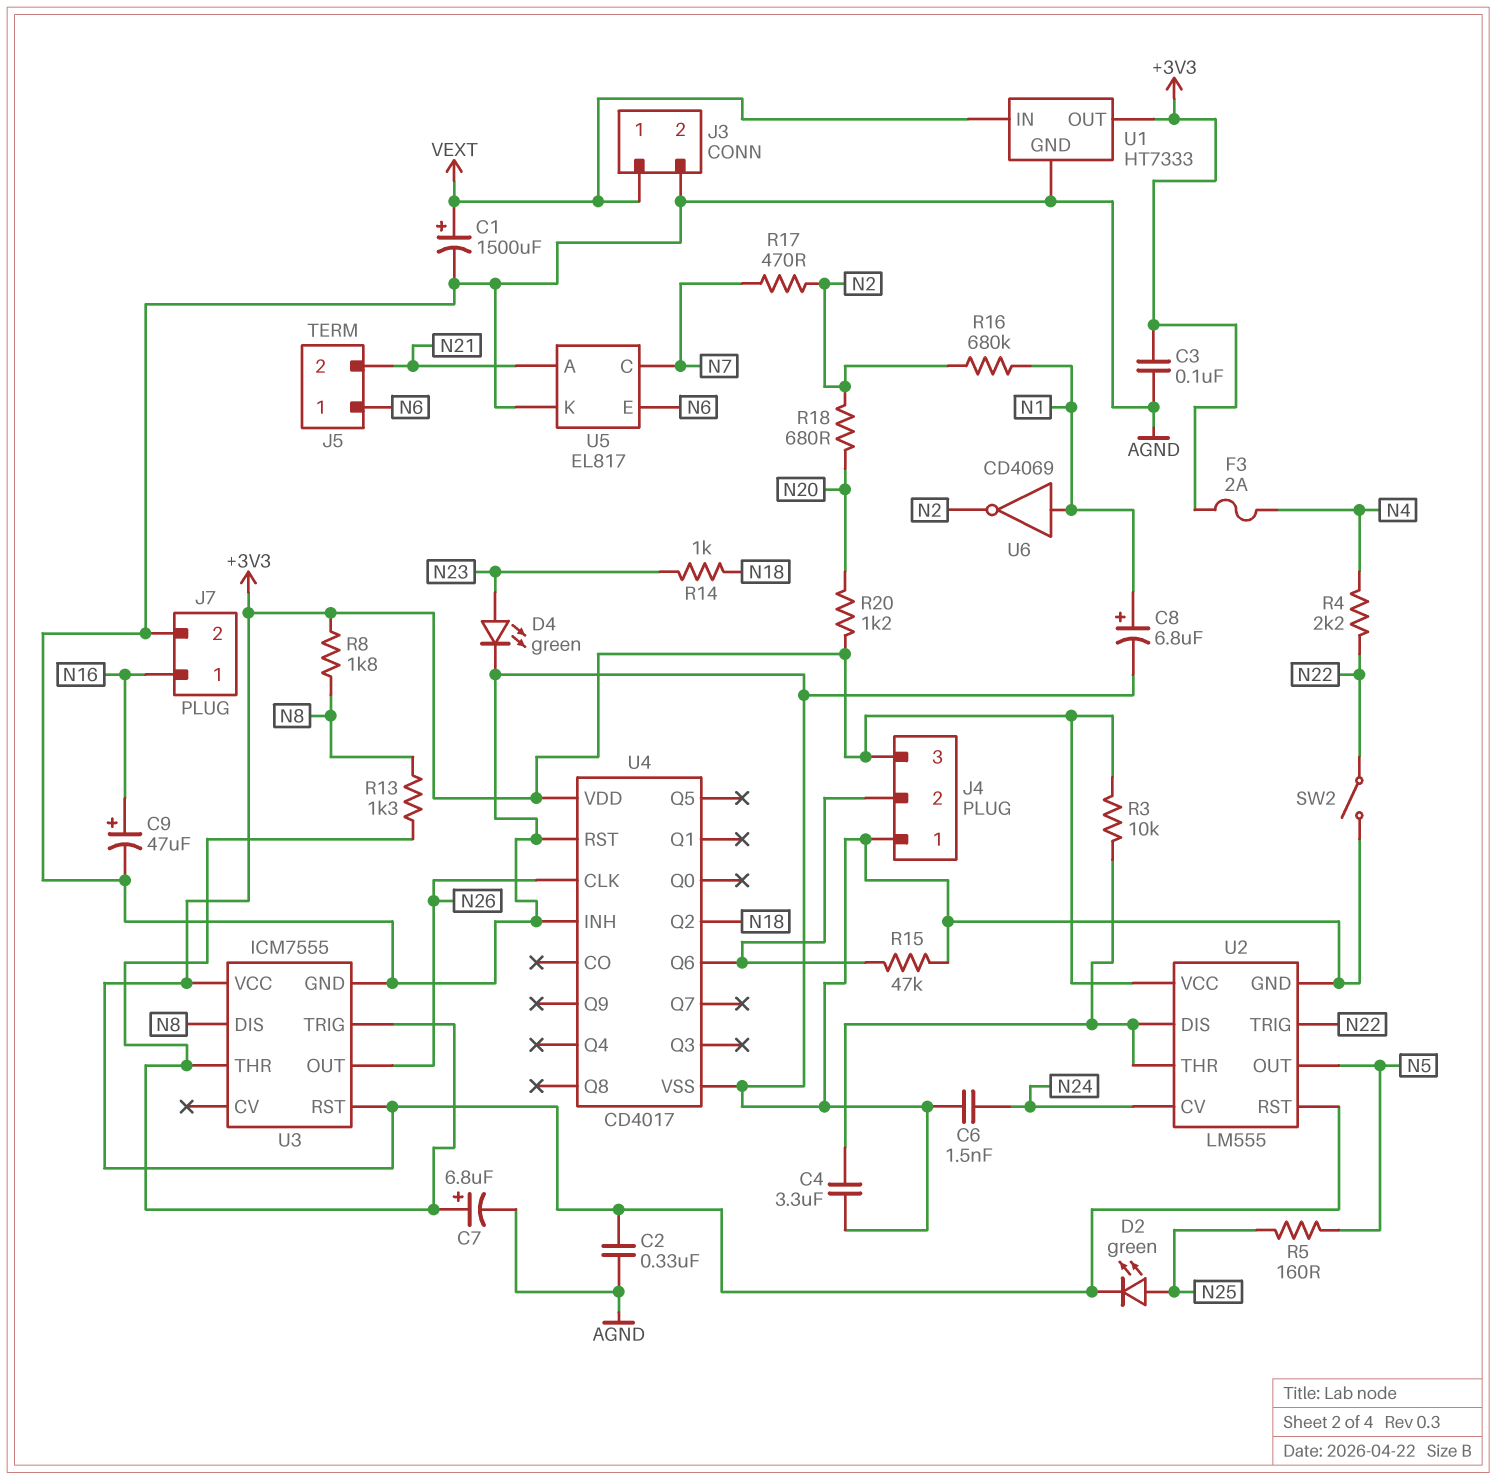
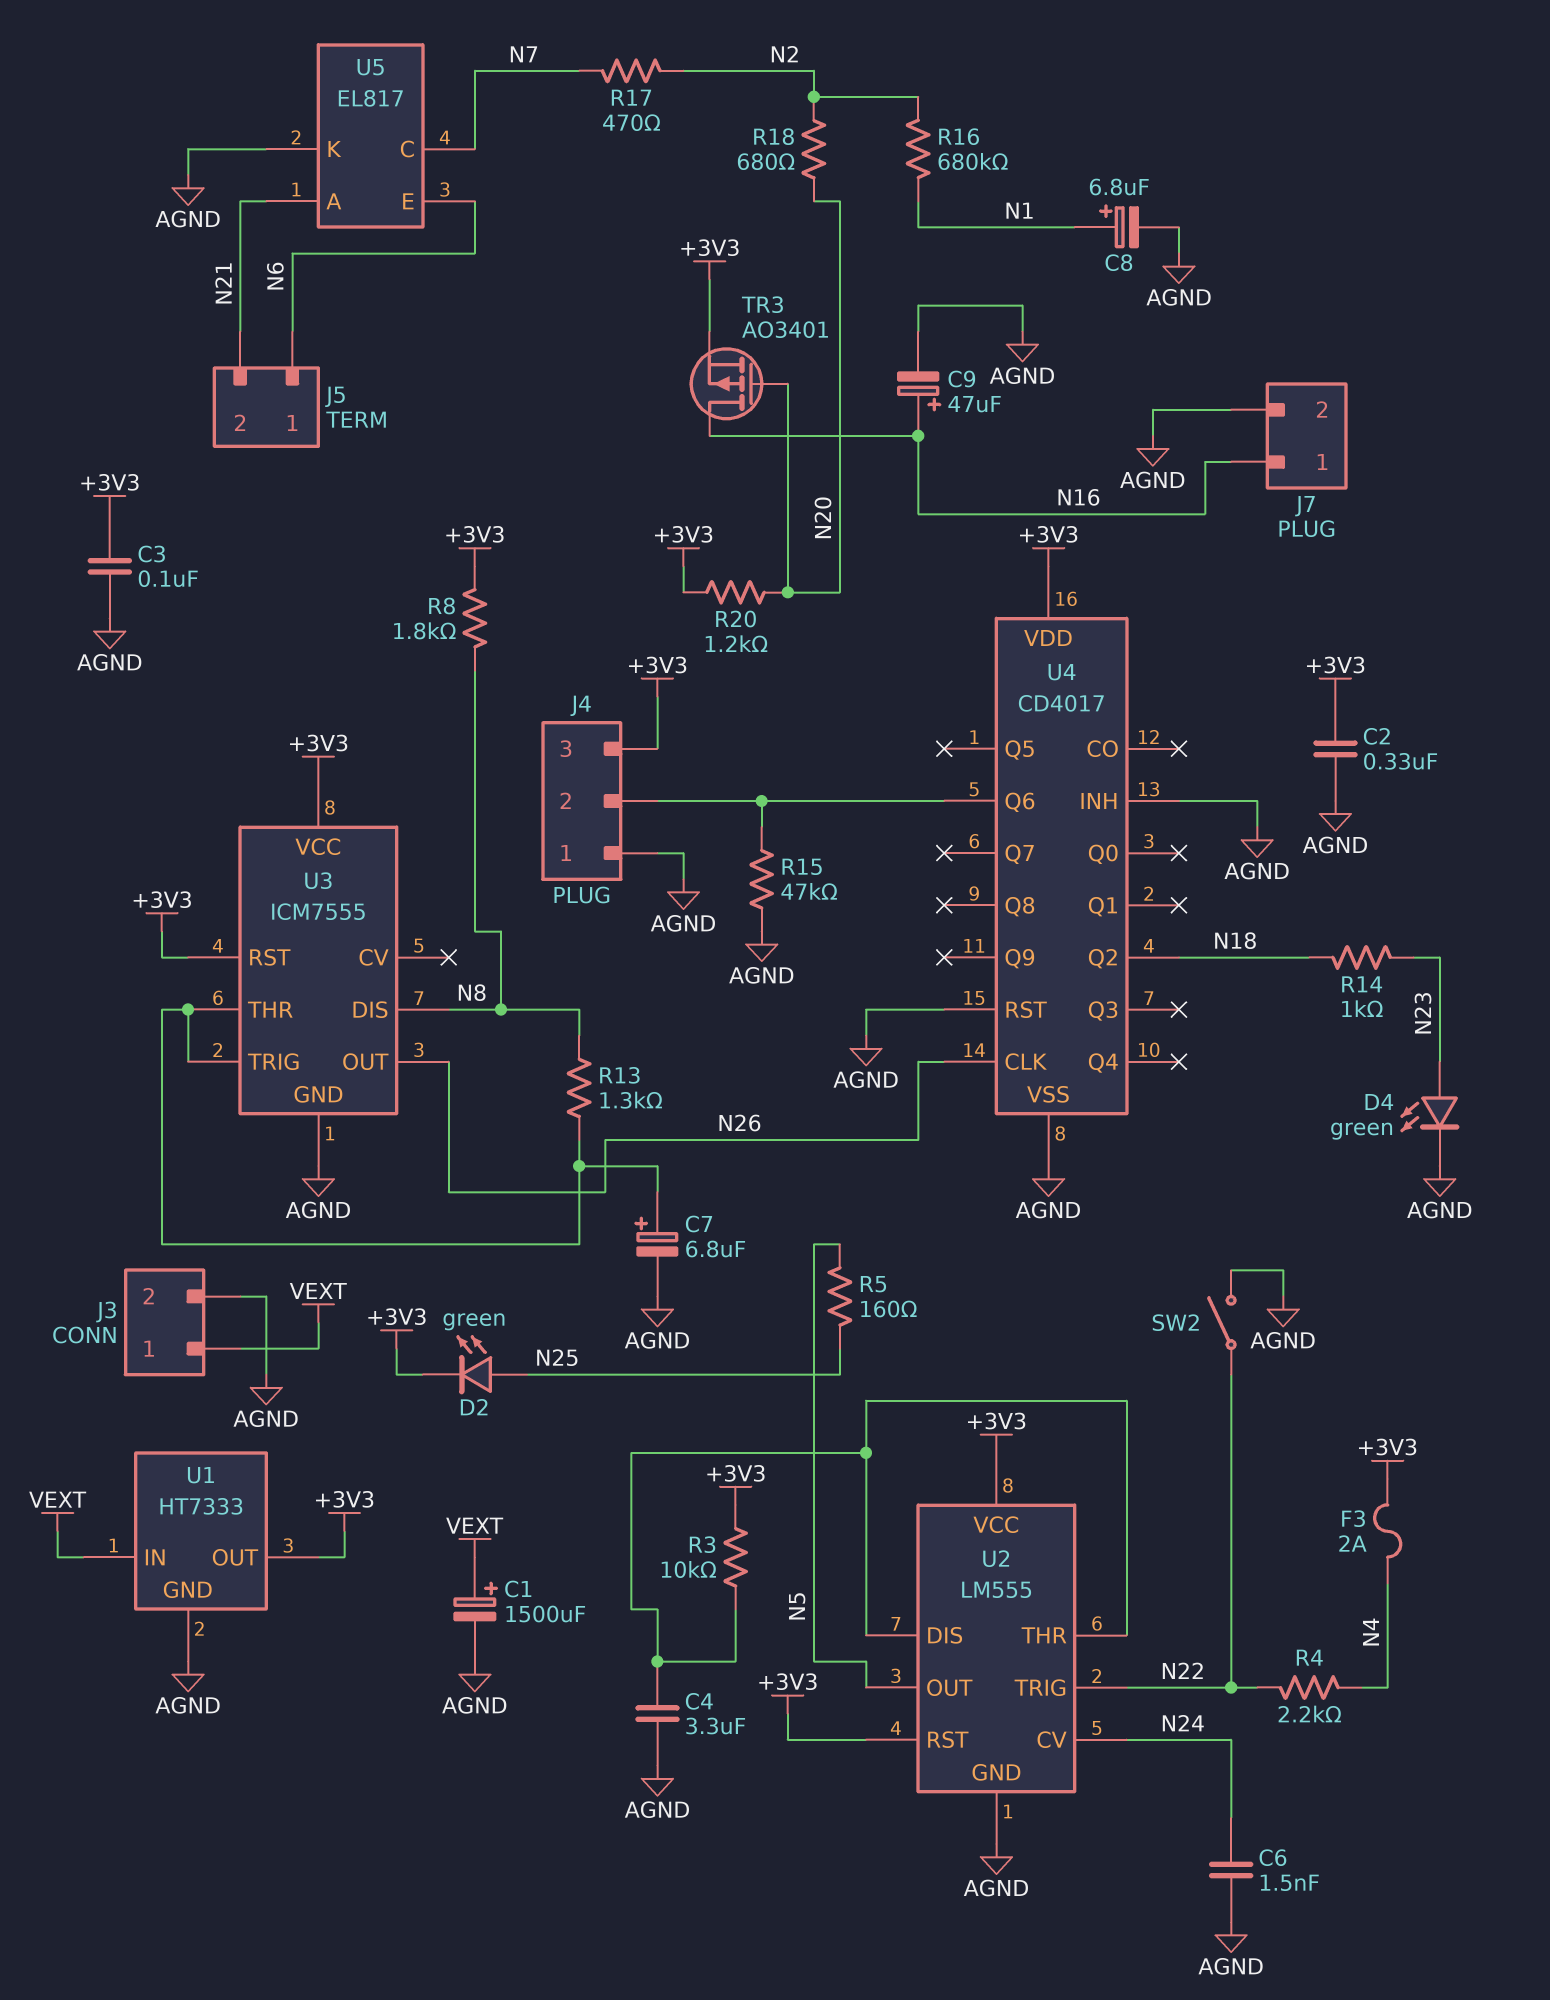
TR3: none -> PMOS AO3401 (G N20, D N16, S +3V3)
U6: NOT CD4069 (in N1, out N2) -> none

